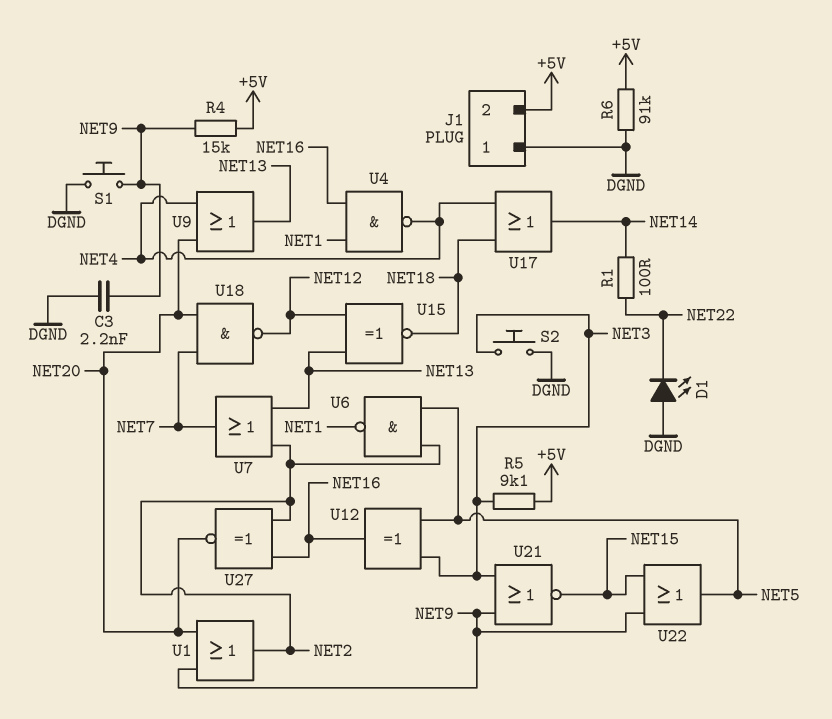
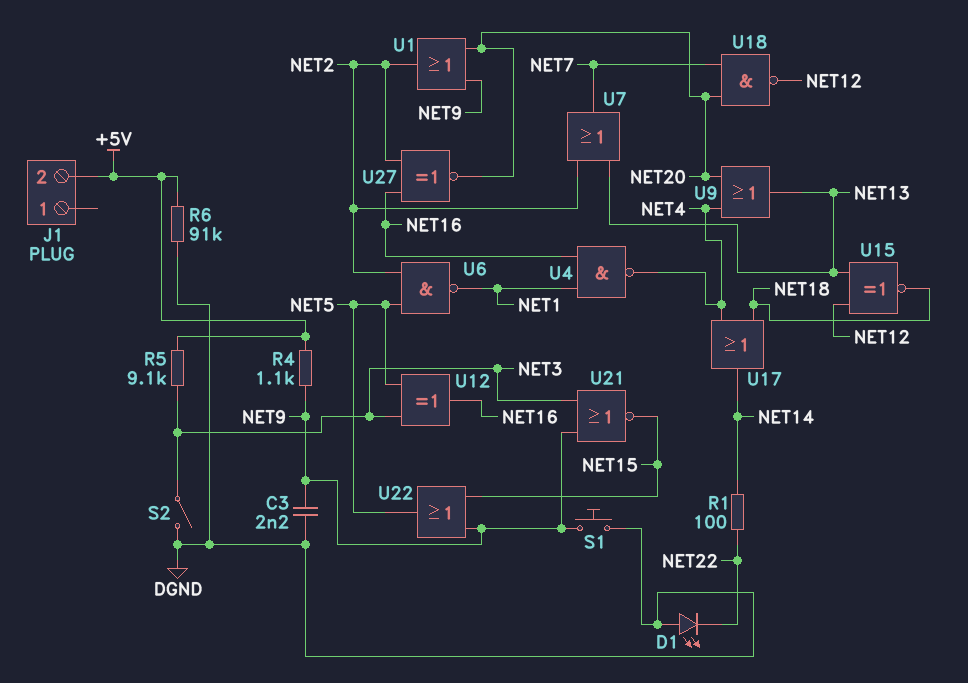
J1 pin 1: DGND -> none
R4: 15k (+5V, NET9) -> 1.1k (+5V, NET9)
S2: button (DGND, NET3) -> switch (DGND, NET3)

